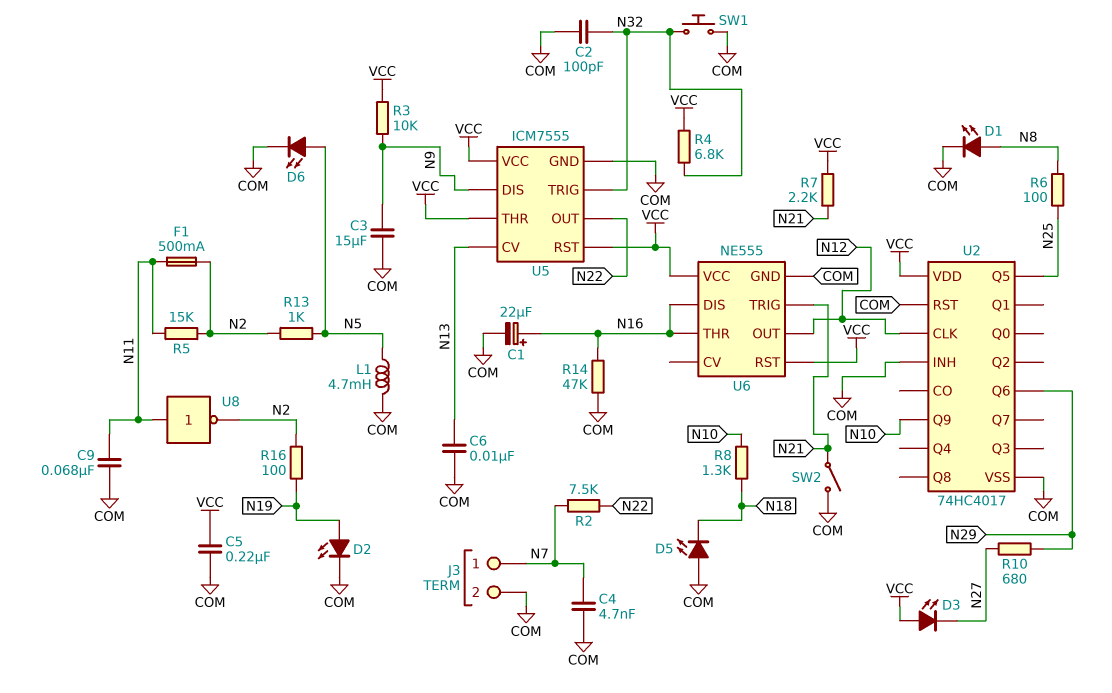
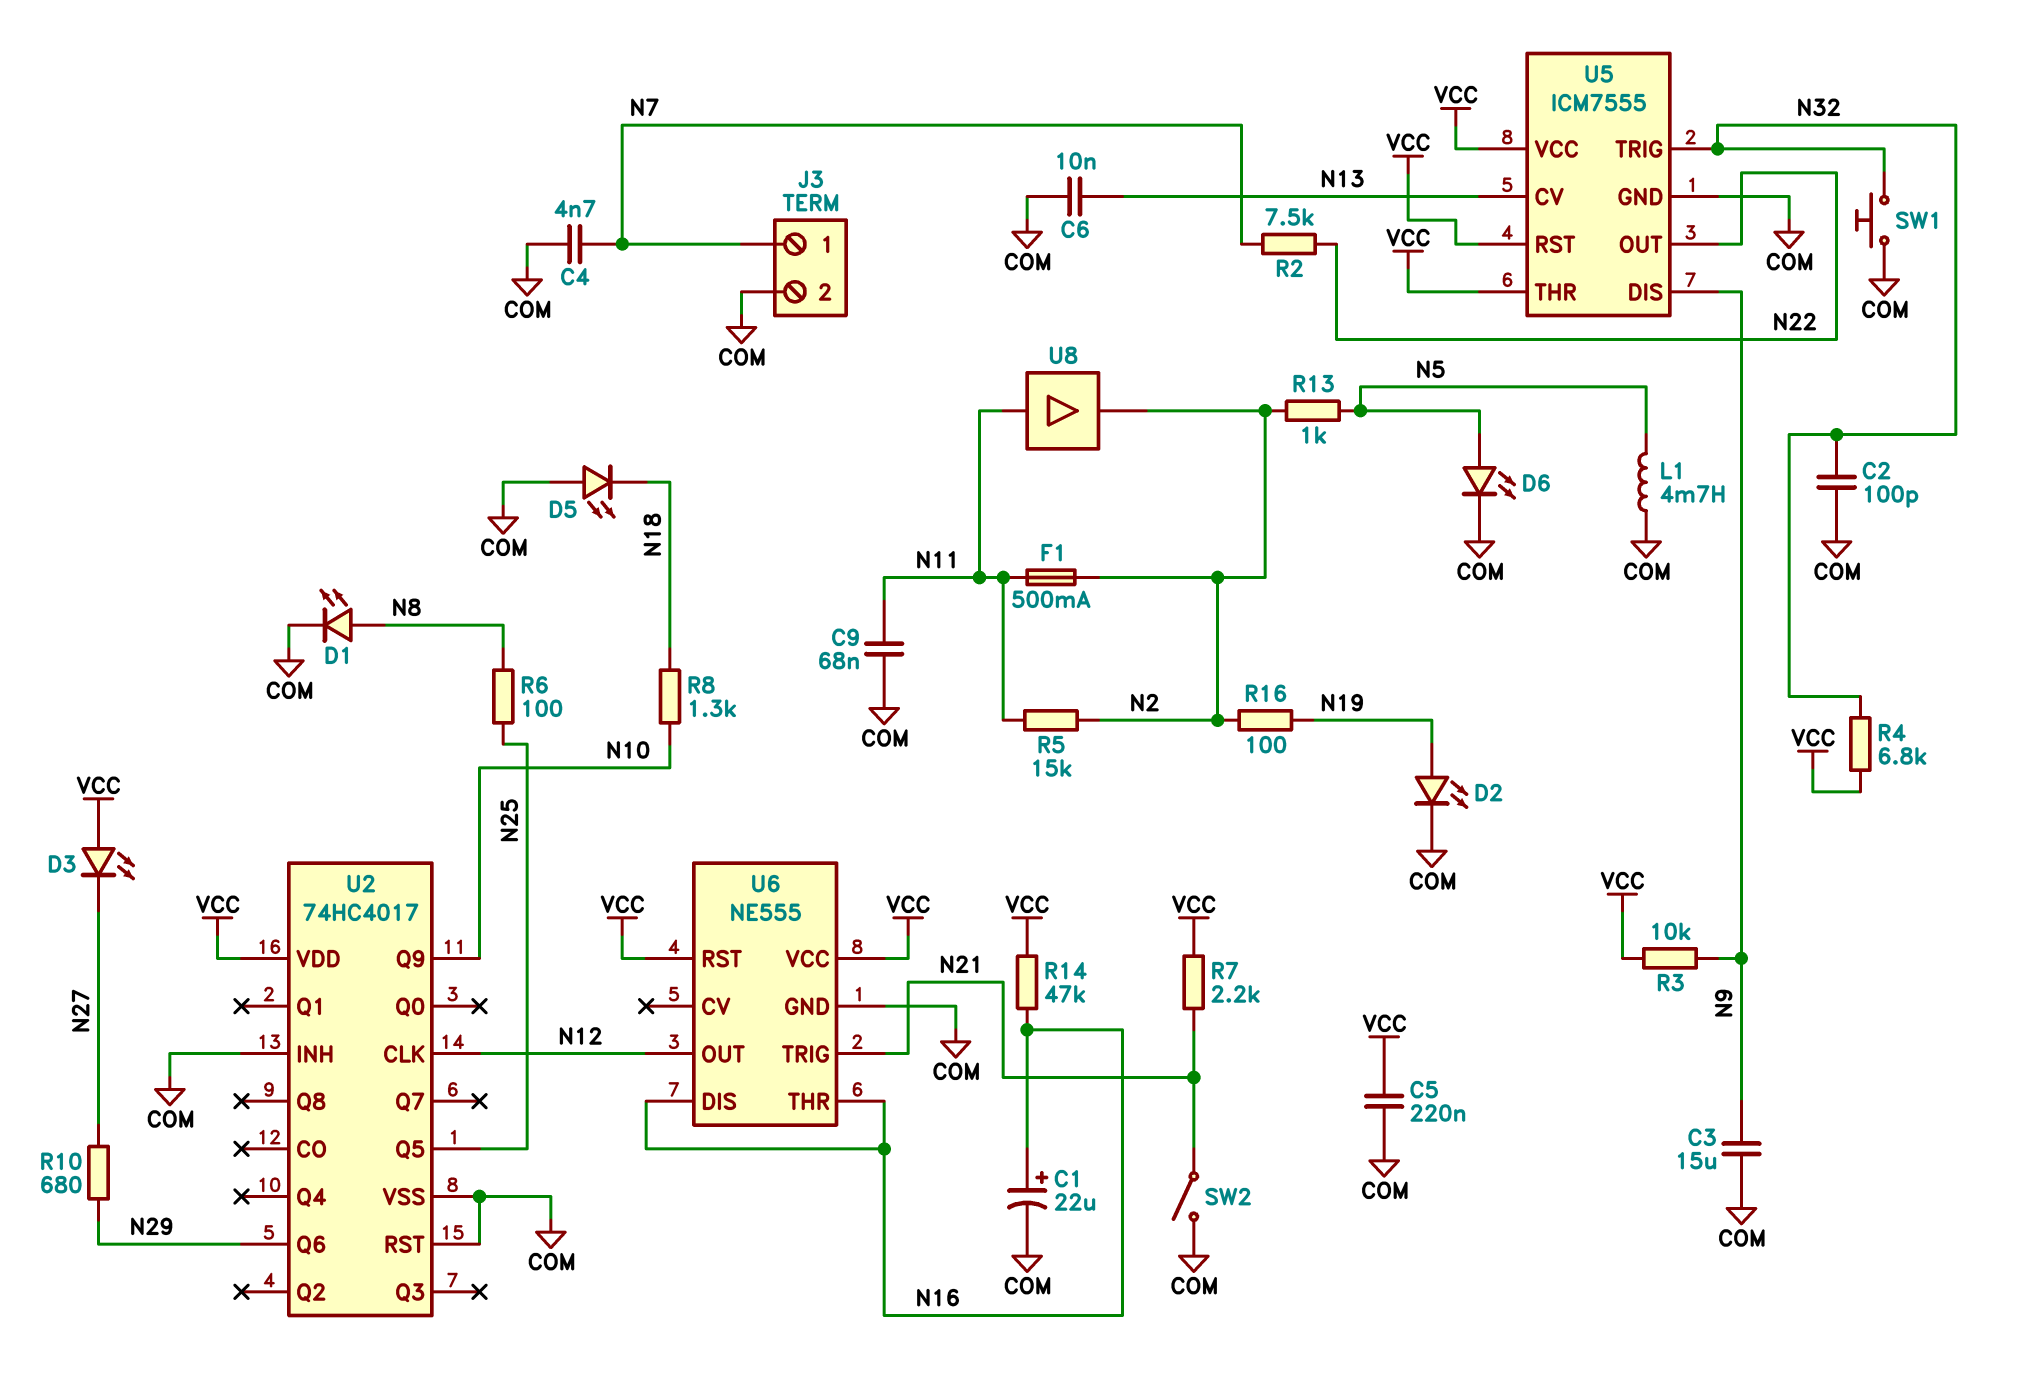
R14: 47k (COM, N16) -> 47k (N16, VCC)
U8: NOT (in N11, out N2) -> buffer (in N11, out N2)

